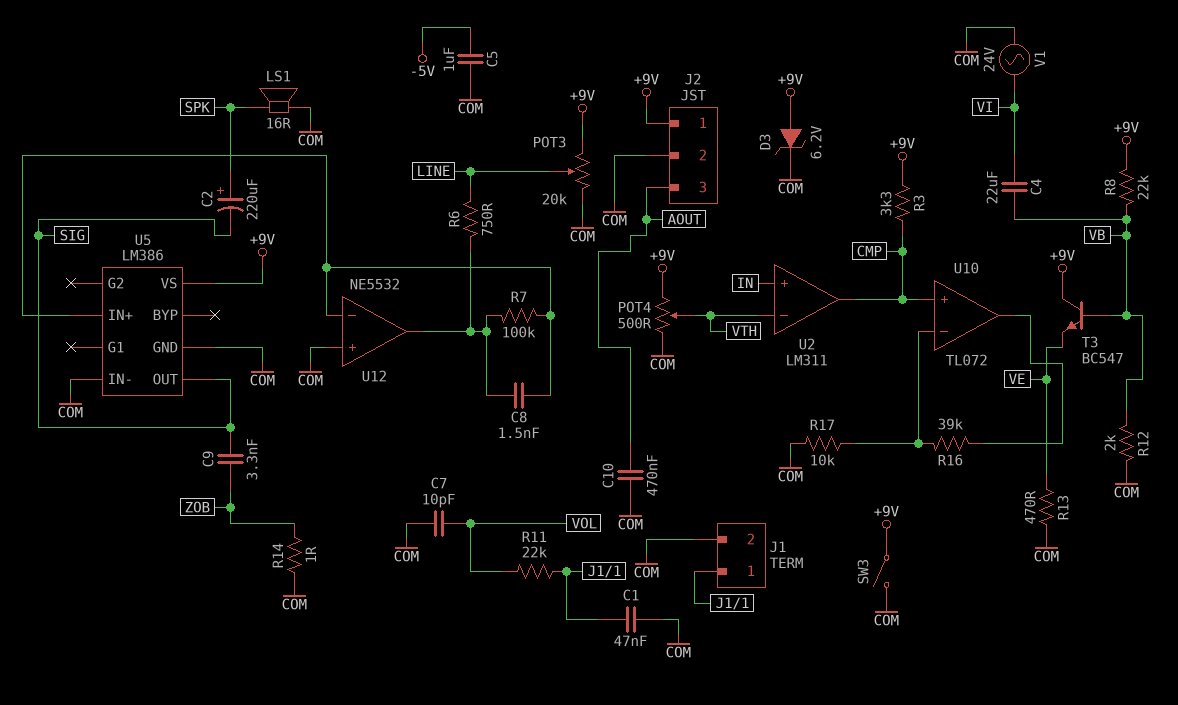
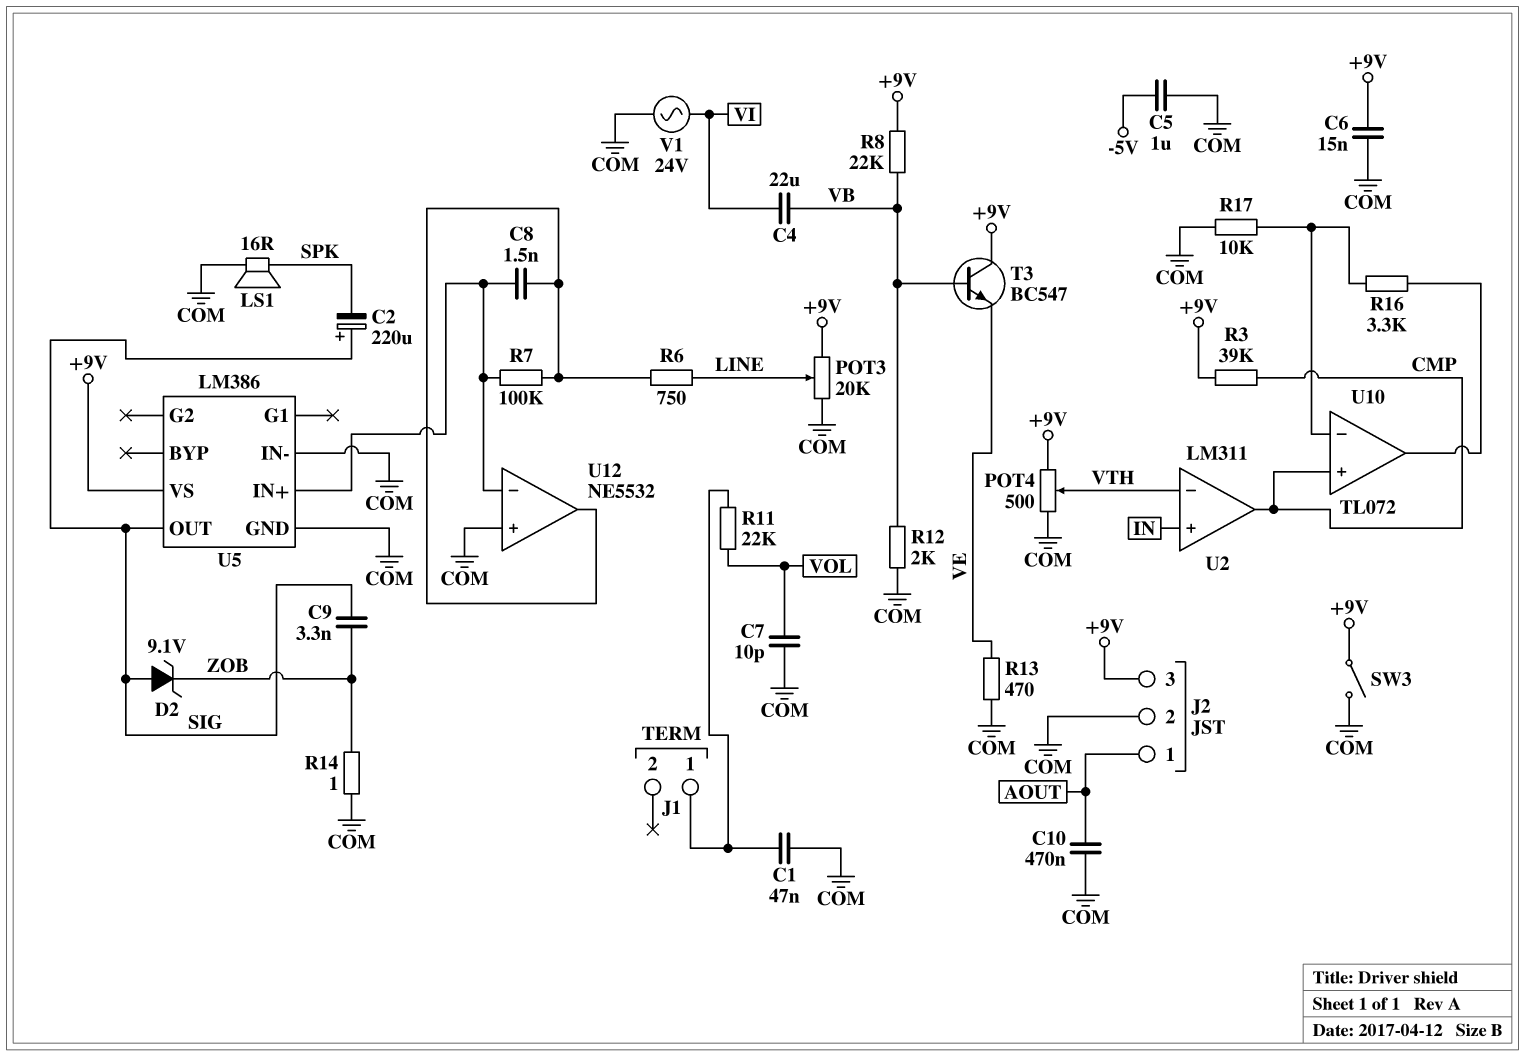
C2: 220uF (plus SPK, minus SIG) -> 220uF (plus SIG, minus SPK)
C6: none -> 15nF (+9V, COM)
D2: none -> zener 9.1V (A SIG, K ZOB)
D3: zener 6.2V (A +9V, K COM) -> none
J1 pin 2: COM -> none
J2 pin 1: +9V -> AOUT
J2 pin 3: AOUT -> +9V
R3: 3.3k (+9V, CMP) -> 39k (+9V, CMP)
R16: 39k (U10/in-, U10/out) -> 3.3k (U10/in-, U10/out)

